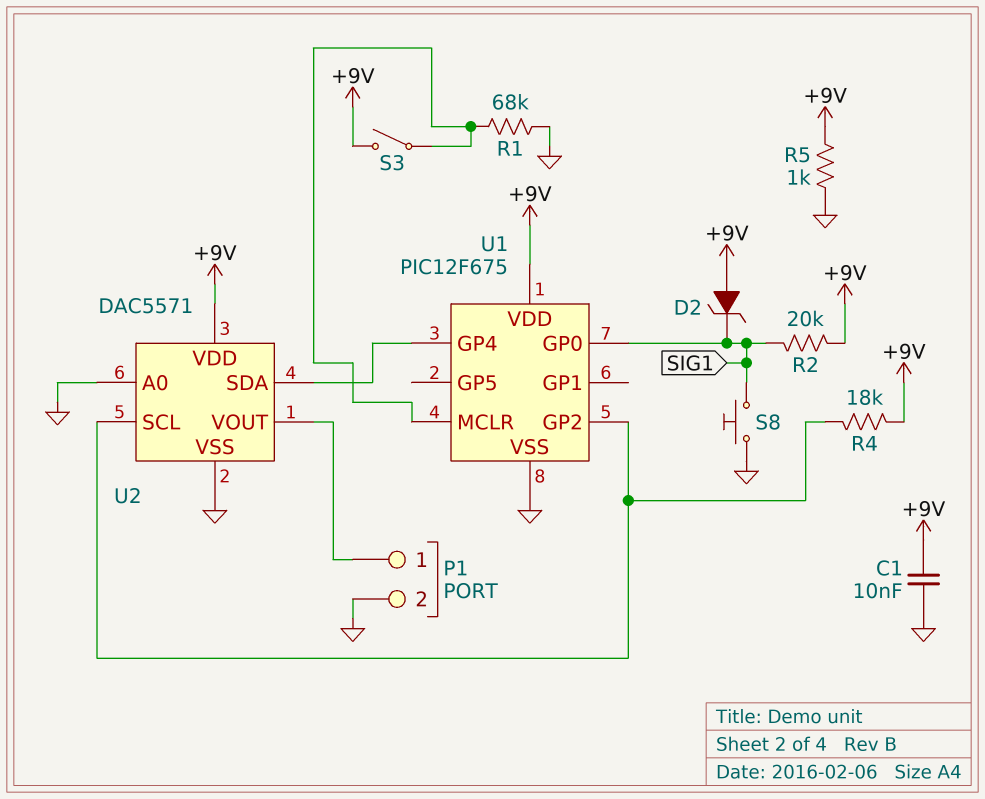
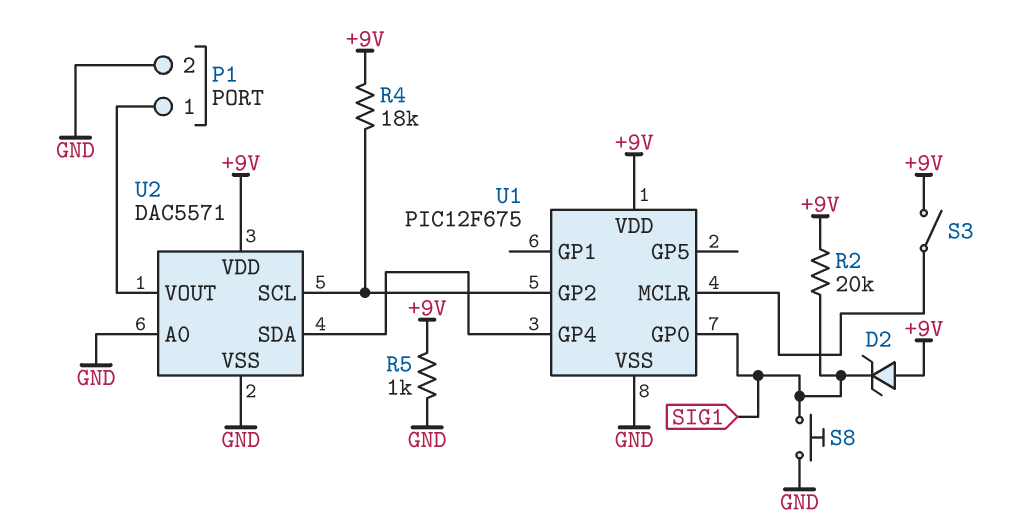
C1: 10nF (+9V, GND) -> none
R1: 68k (GND, U1/MCLR) -> none

